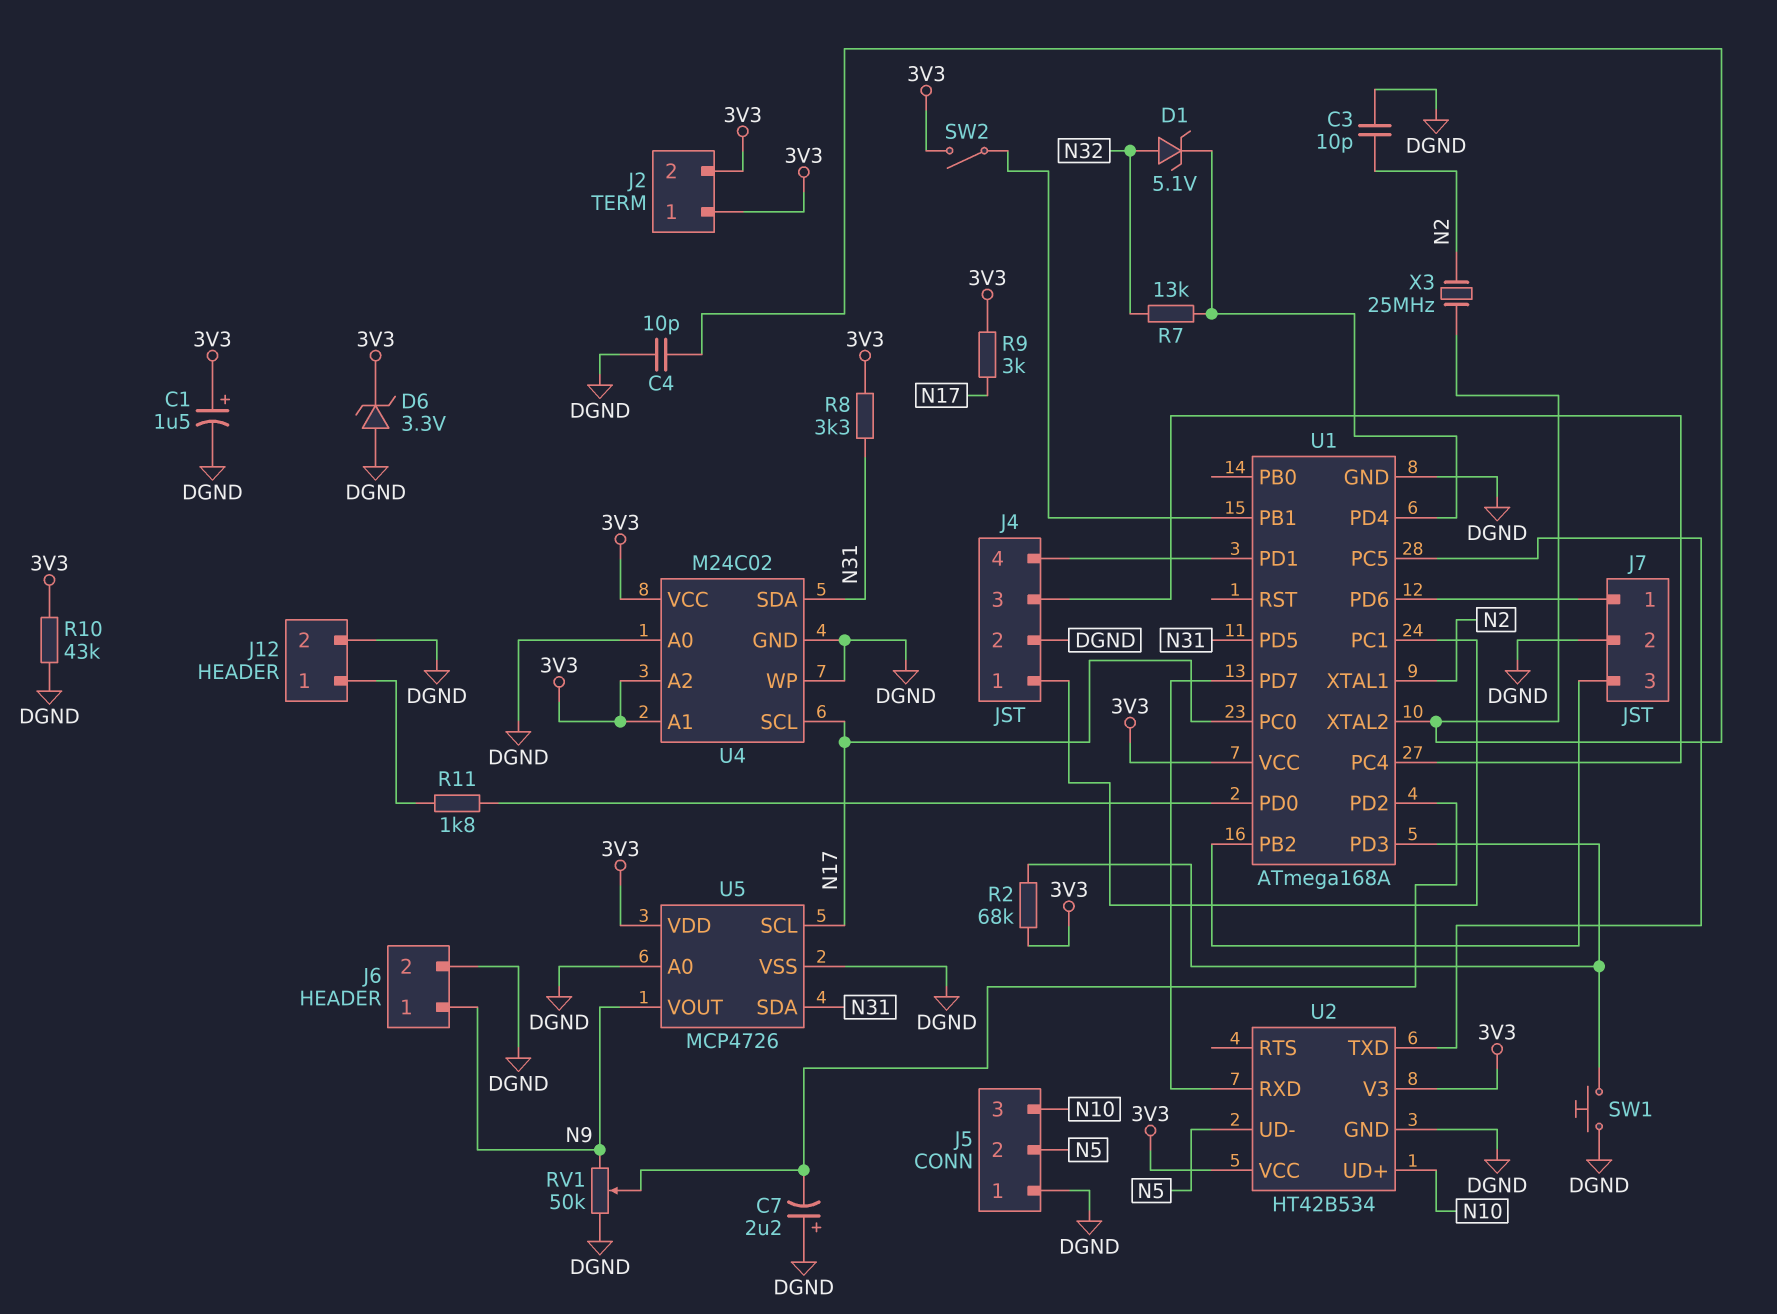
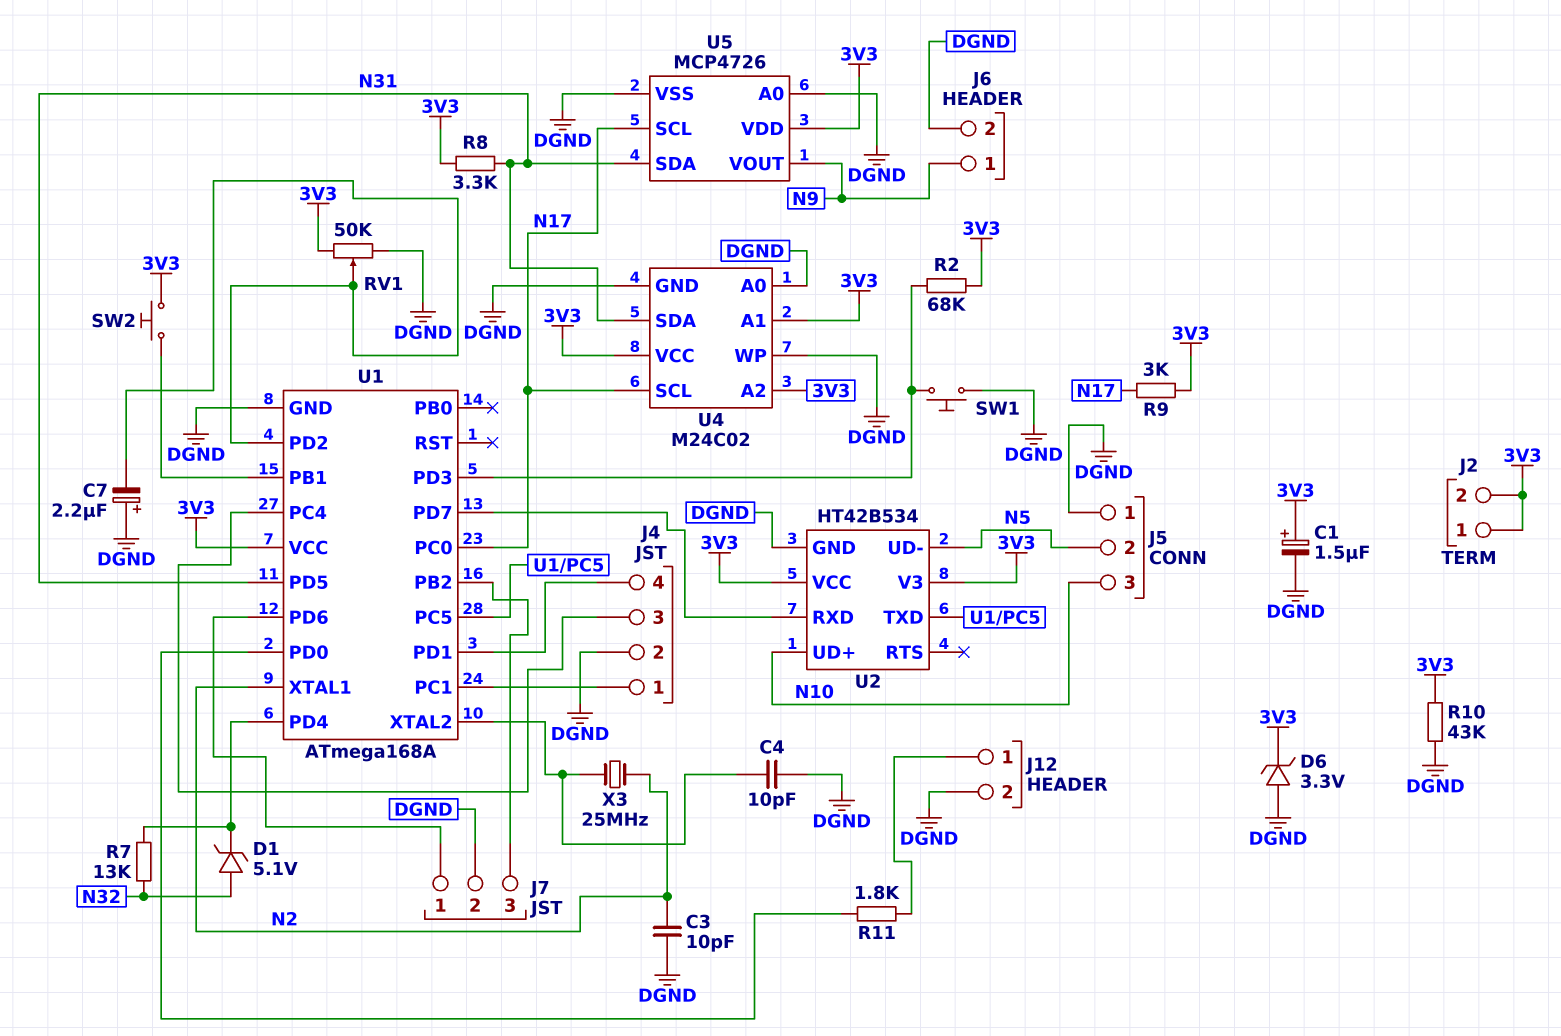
RV1: 50k (DGND, N9, wiper U1/PD2) -> 50k (3V3, DGND, wiper U1/PD2)
SW2: switch (3V3, U1/PB1) -> button (3V3, U1/PB1)

